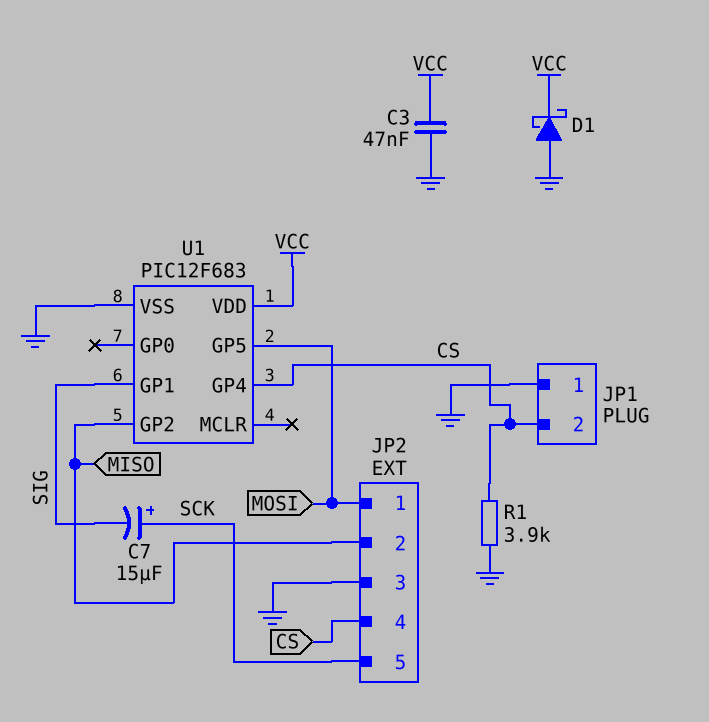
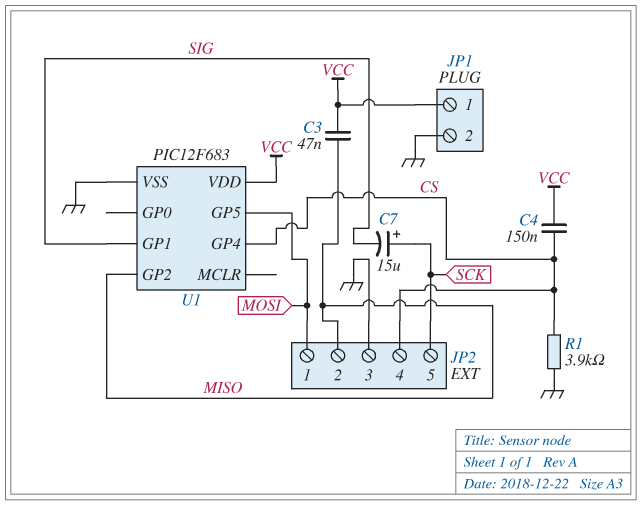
C3: 47nF (GND, VCC) -> 47nF (MISO, VCC)
C4: none -> 150nF (CS, VCC)
D1: schottky (A GND, K VCC) -> none
JP1 pin 1: GND -> VCC
JP1 pin 2: CS -> GND

